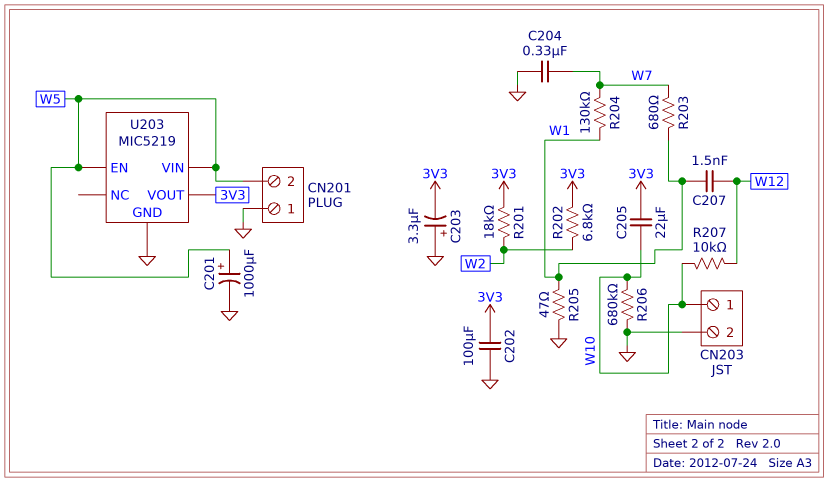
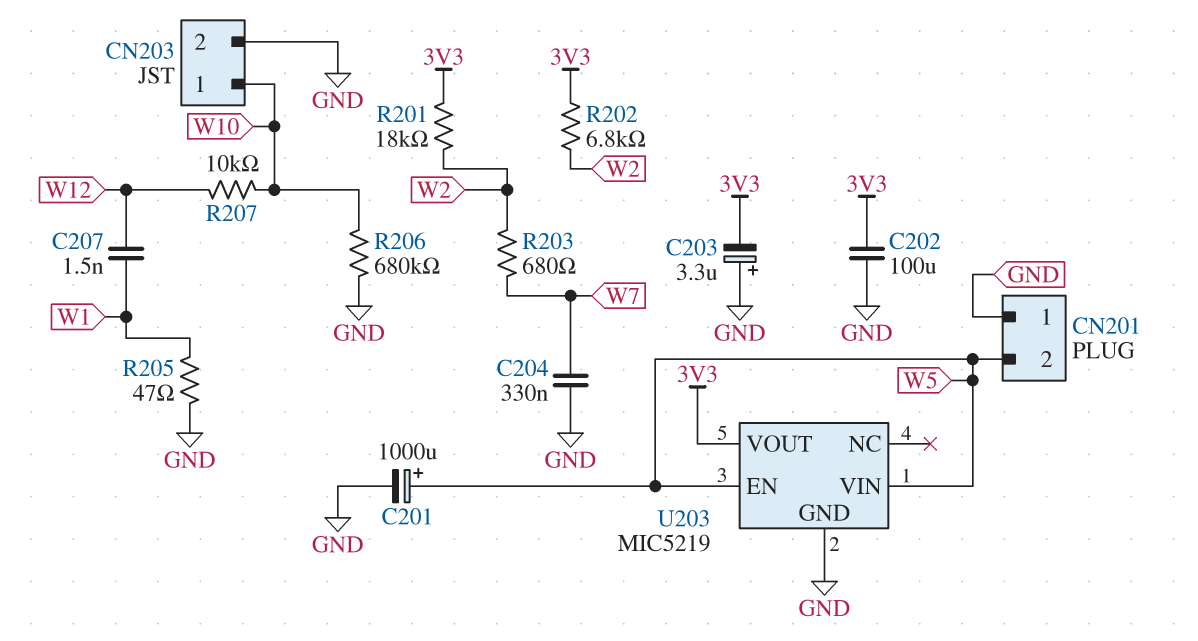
C205: 22uF (3V3, W10) -> none
R203: 680 (W1, W7) -> 680 (W2, W7)
R204: 130k (W1, W7) -> none

